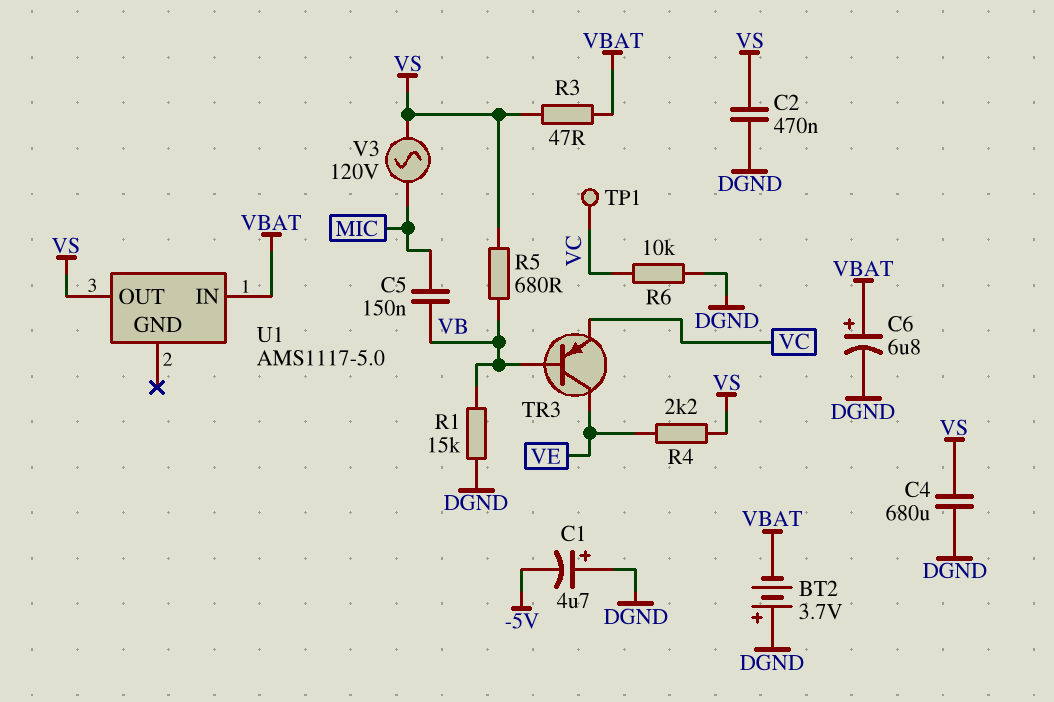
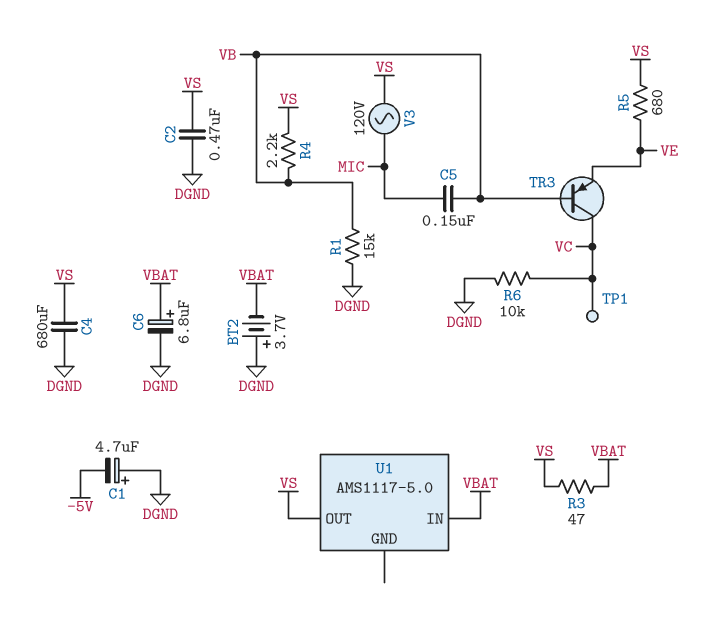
R4: 2.2k (VE, VS) -> 2.2k (VB, VS)
R5: 680 (VB, VS) -> 680 (VE, VS)
TR3: PNP (B VB, C VE, E VC) -> PNP (B VB, C VC, E VE)

